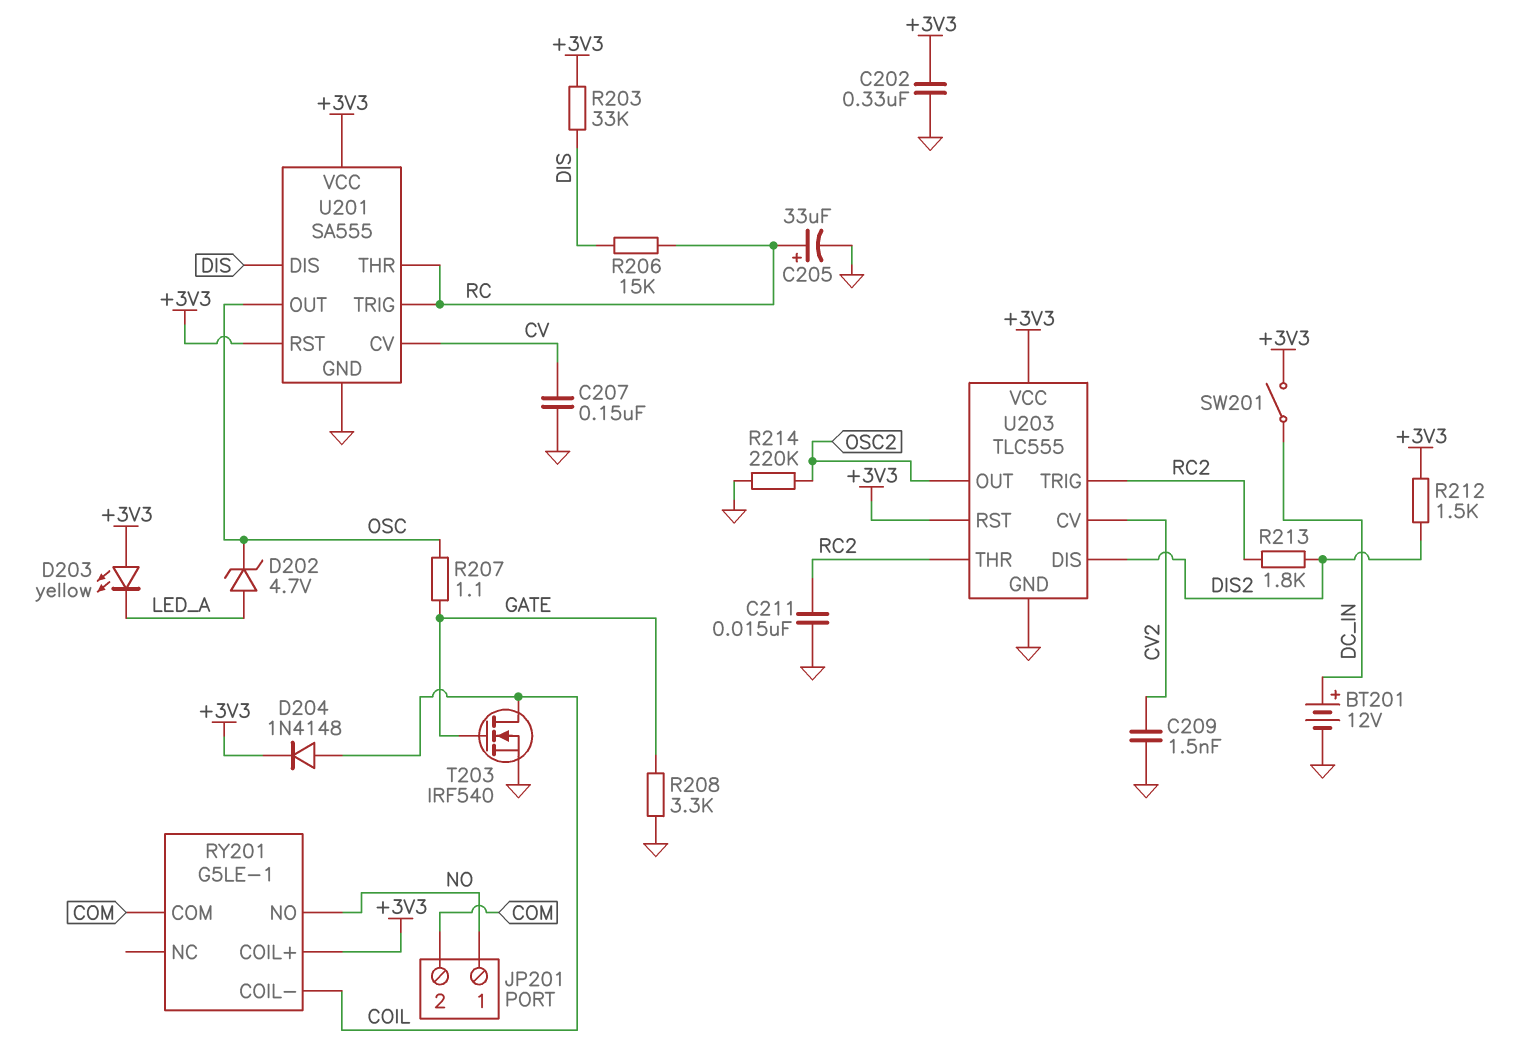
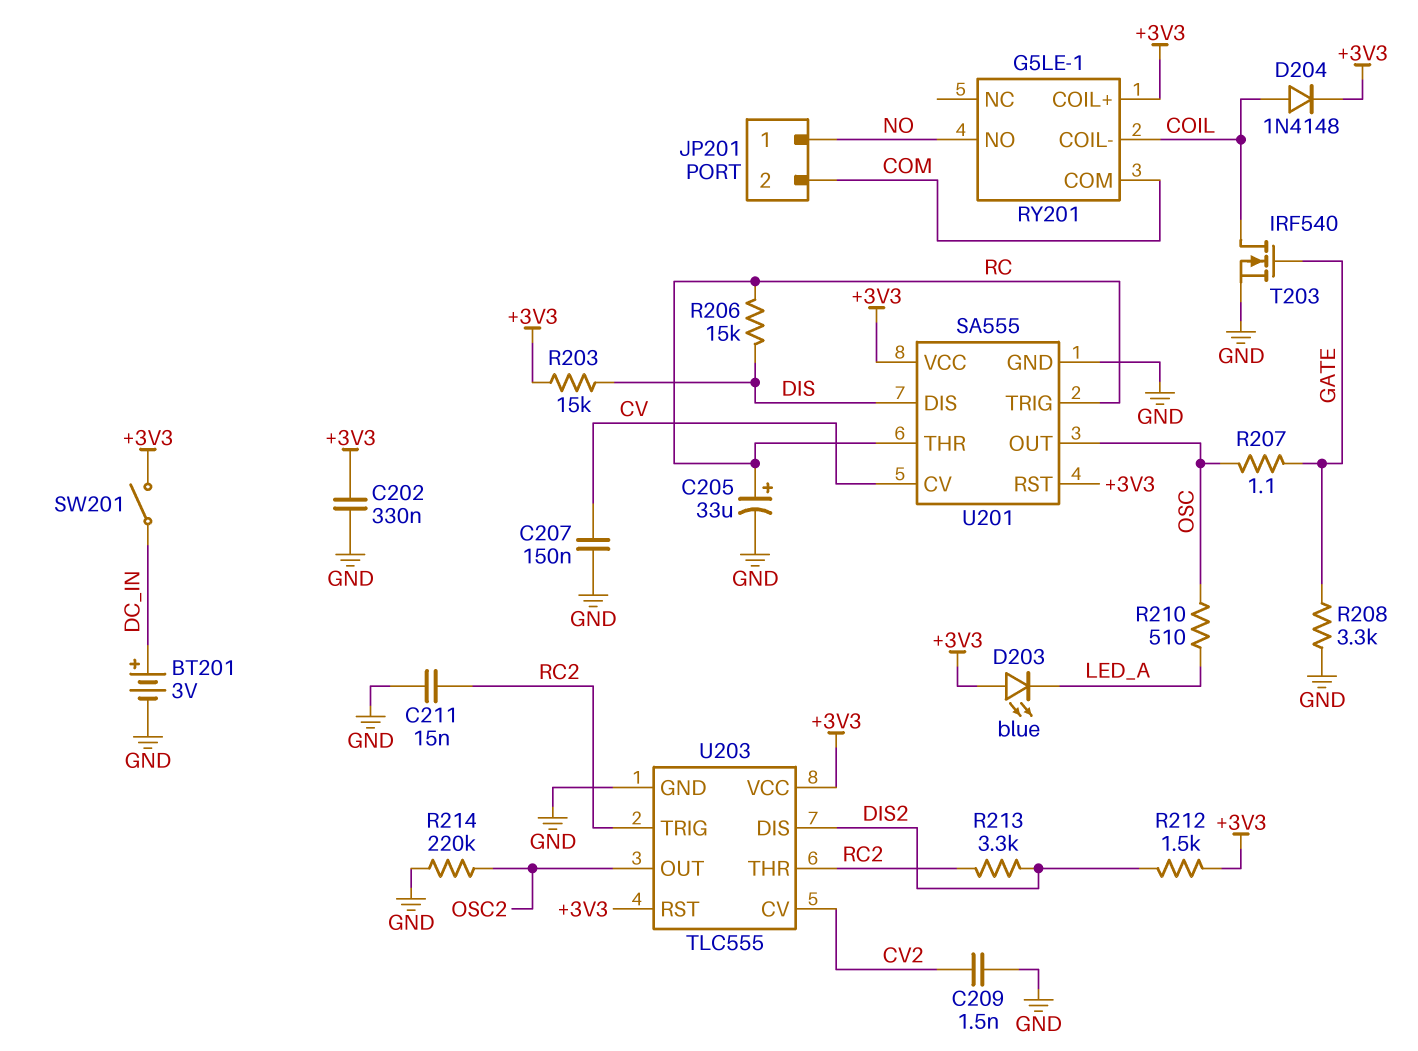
BT201: 12V (plus DC_IN, minus GND) -> 3V (plus DC_IN, minus GND)
D202: zener 4.7V (A LED_A, K OSC) -> none
D203: LED yellow (A +3V3, K LED_A) -> LED blue (A +3V3, K LED_A)
R203: 33k (+3V3, DIS) -> 15k (+3V3, DIS)
R210: none -> 510 (LED_A, OSC)
R213: 1.8k (DIS2, RC2) -> 3.3k (DIS2, RC2)

